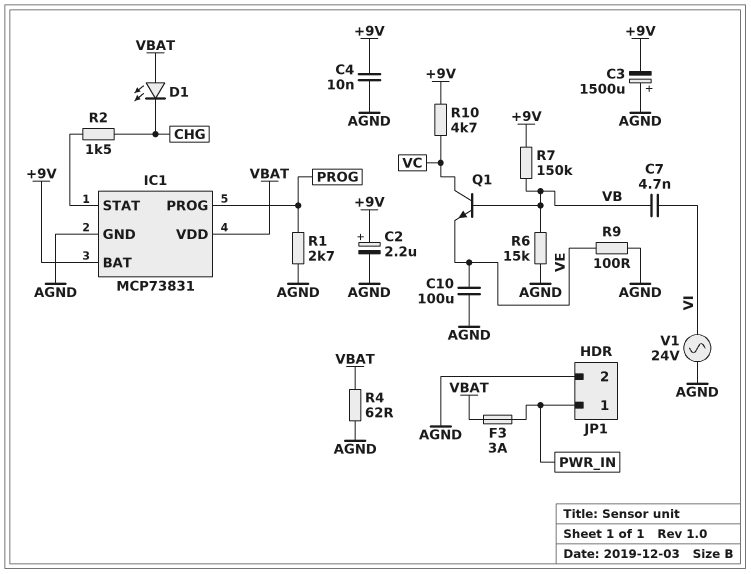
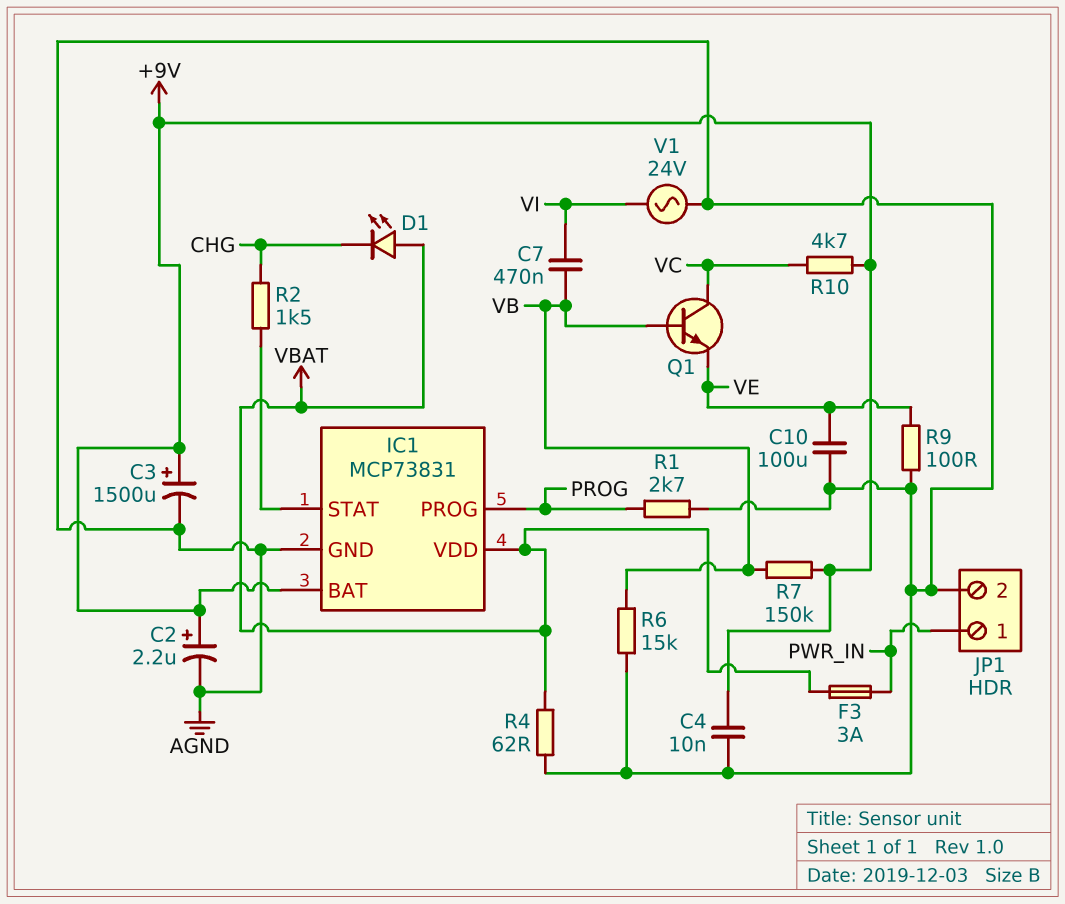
C3: 1500uF (plus AGND, minus +9V) -> 1500uF (plus +9V, minus AGND)
C7: 4.7nF (VB, VI) -> 470nF (VB, VI)

